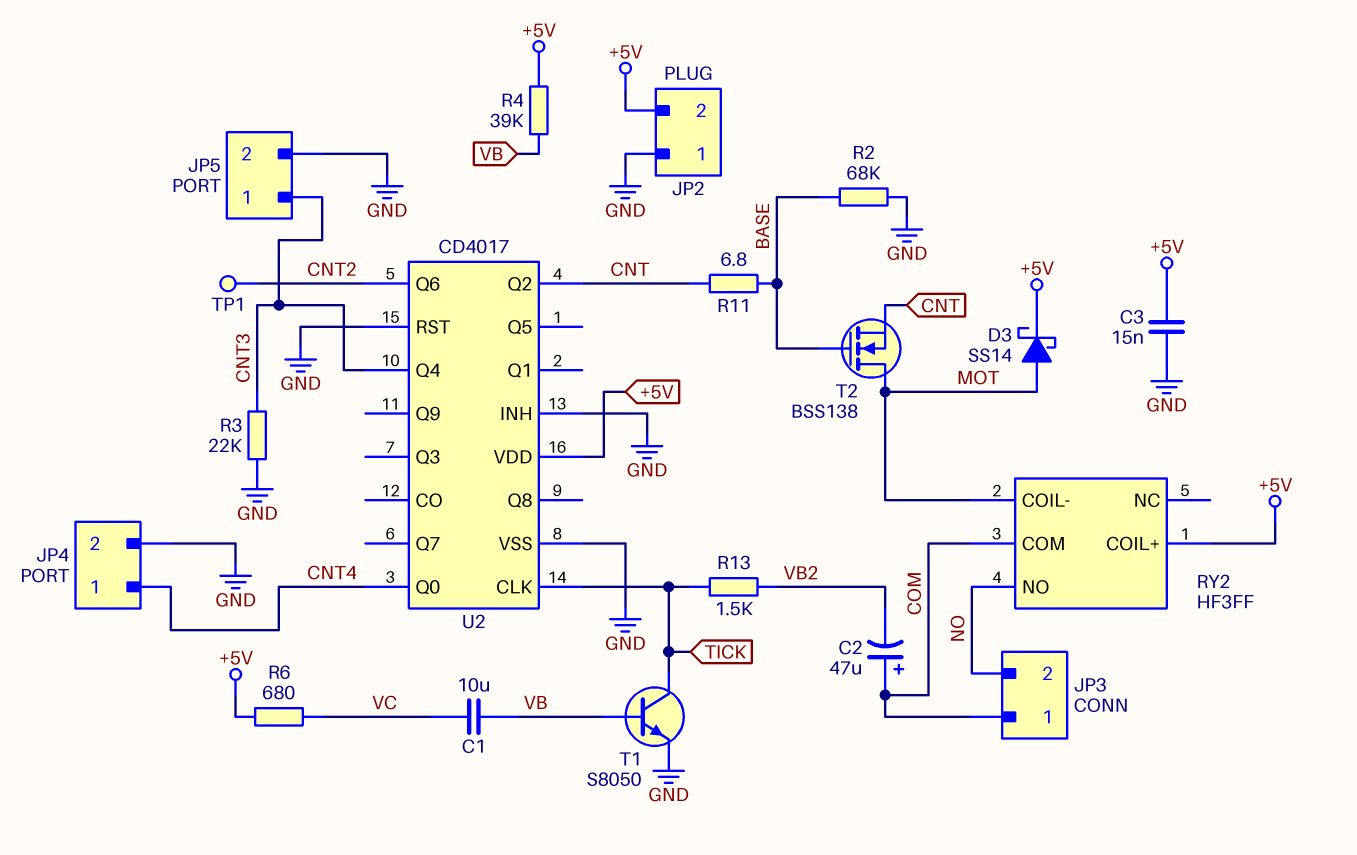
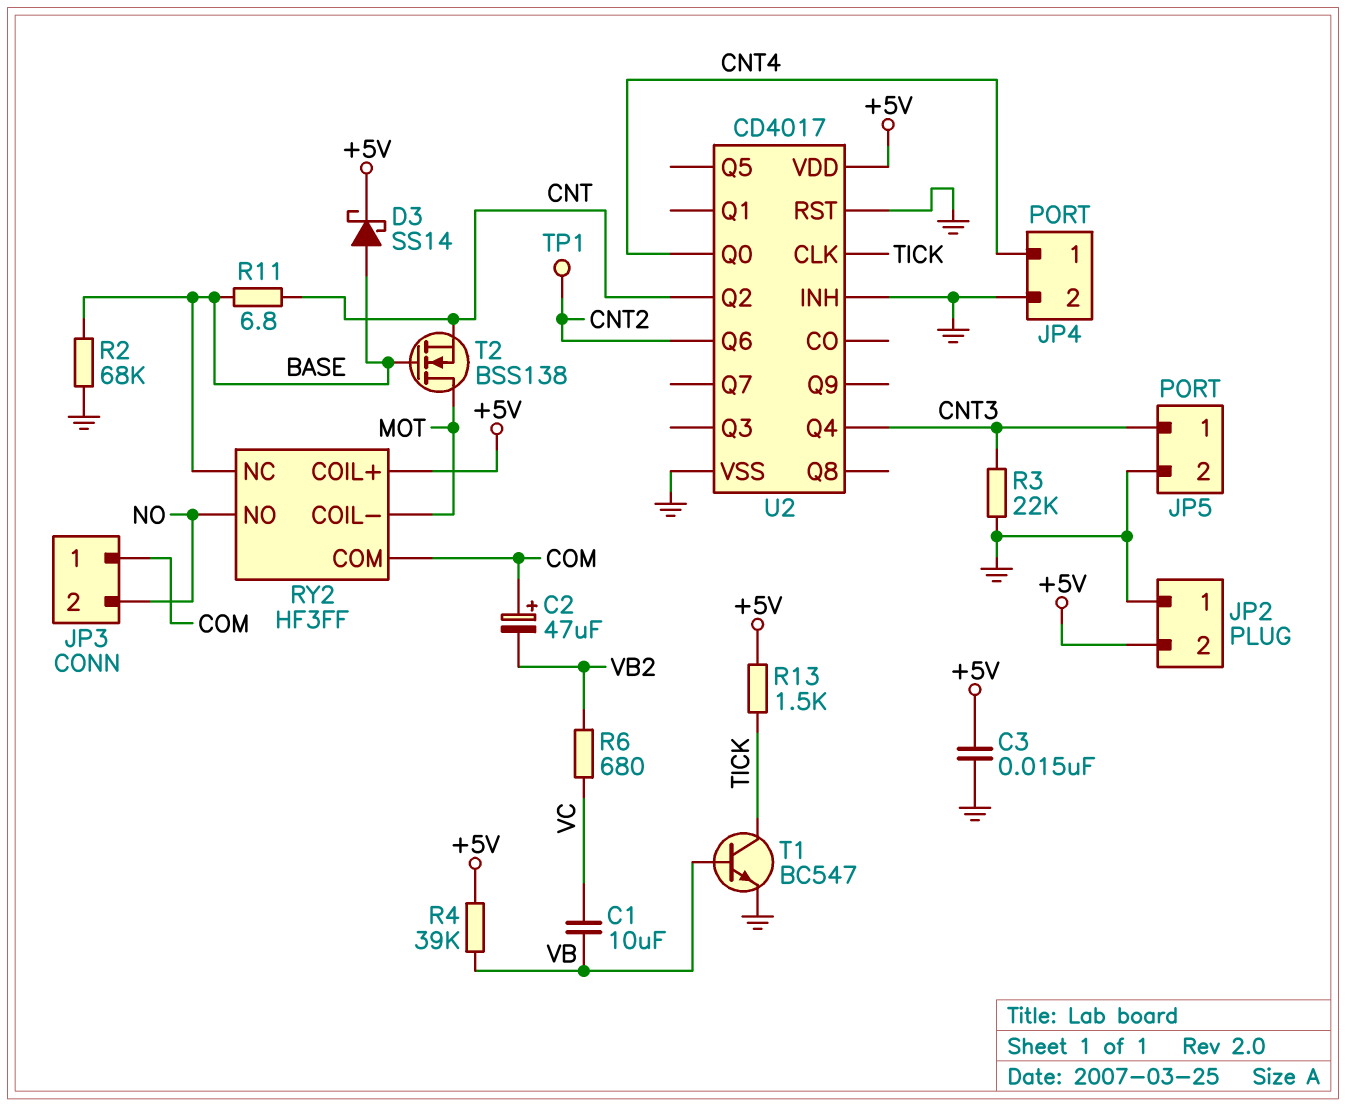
D3: schottky SS14 (A MOT, K +5V) -> schottky SS14 (A BASE, K +5V)
R6: 680 (+5V, VC) -> 680 (VB2, VC)
R13: 1.5k (TICK, VB2) -> 1.5k (+5V, TICK)
RY2 pin NC: none -> BASE
T1: NPN S8050 (B VB, C TICK, E GND) -> NPN BC547 (B VB, C TICK, E GND)

